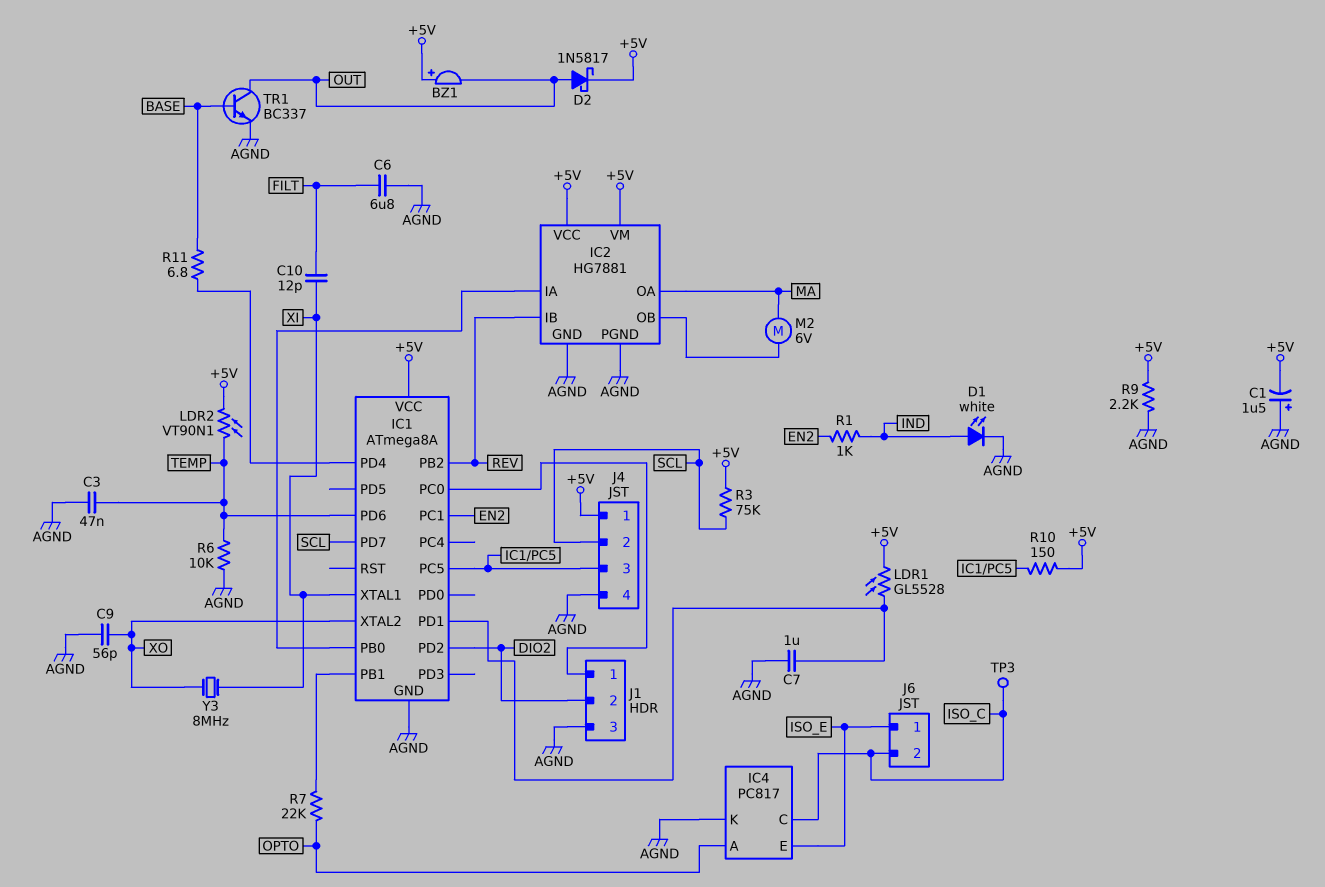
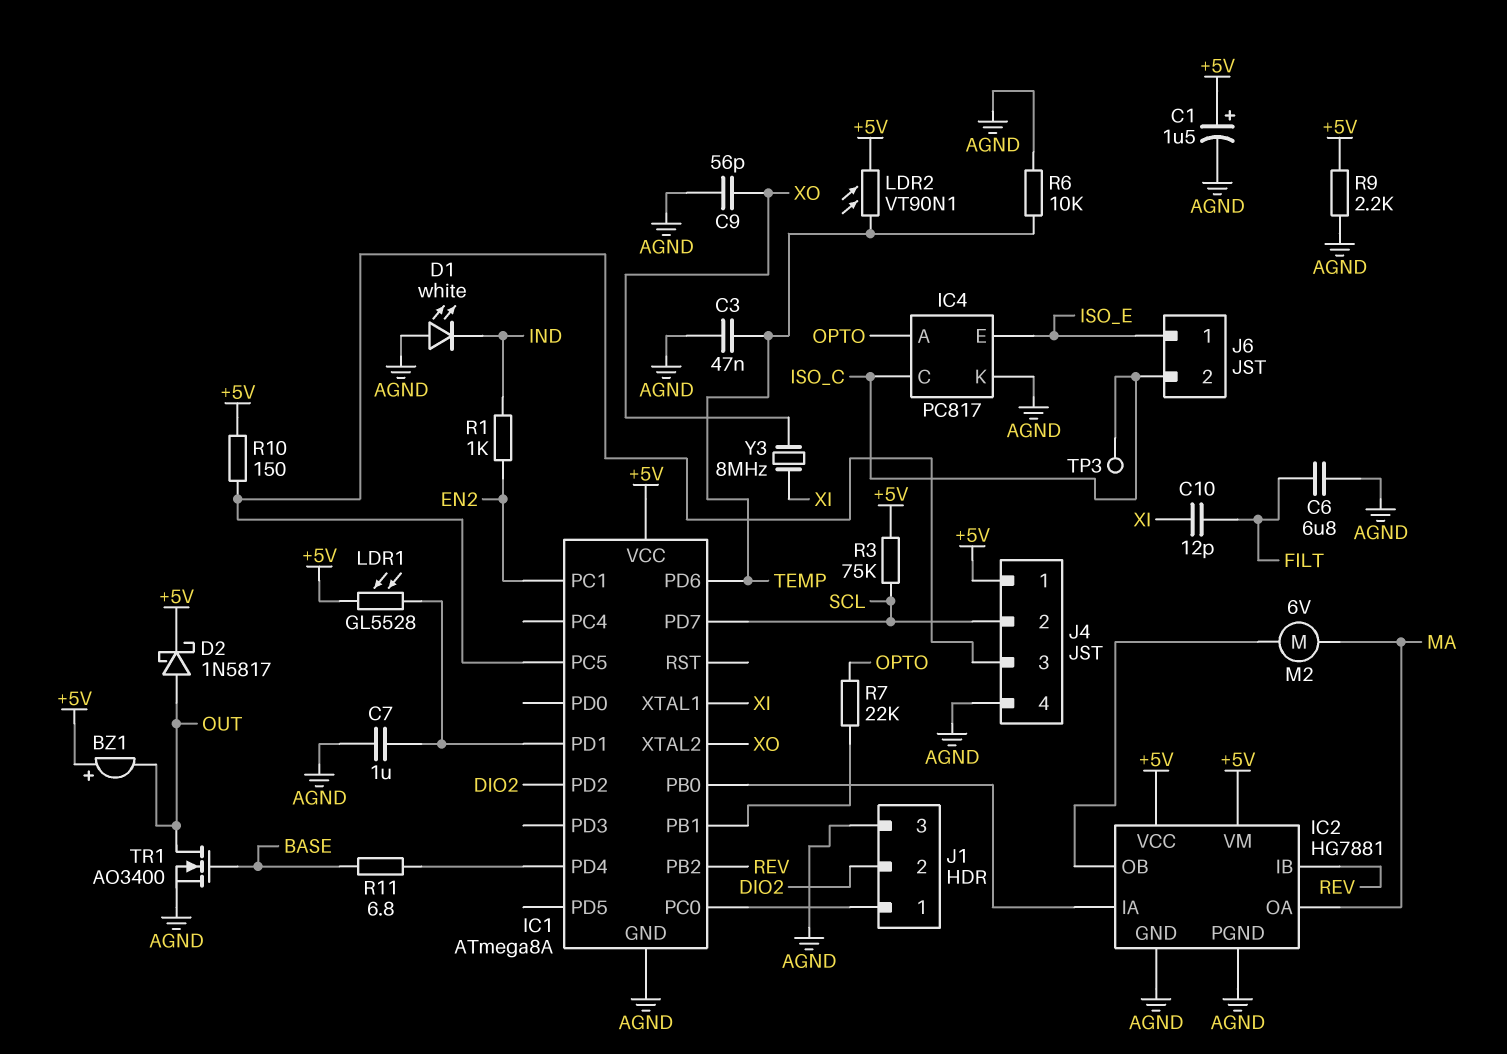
C1: 1.5uF (plus AGND, minus +5V) -> 1.5uF (plus +5V, minus AGND)
D1: LED white (A IND, K AGND) -> LED white (A AGND, K IND)
TR1: NPN BC337 (B BASE, C OUT, E AGND) -> NMOS AO3400 (G BASE, D OUT, S AGND)

